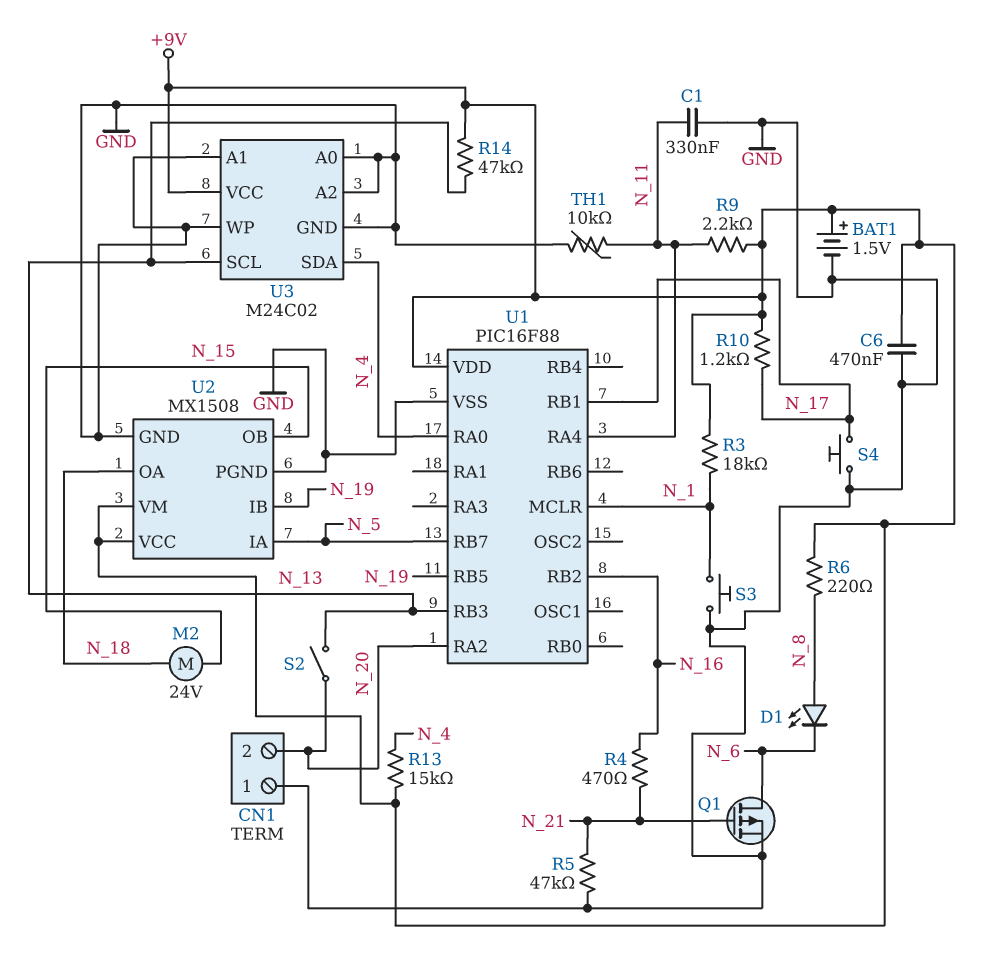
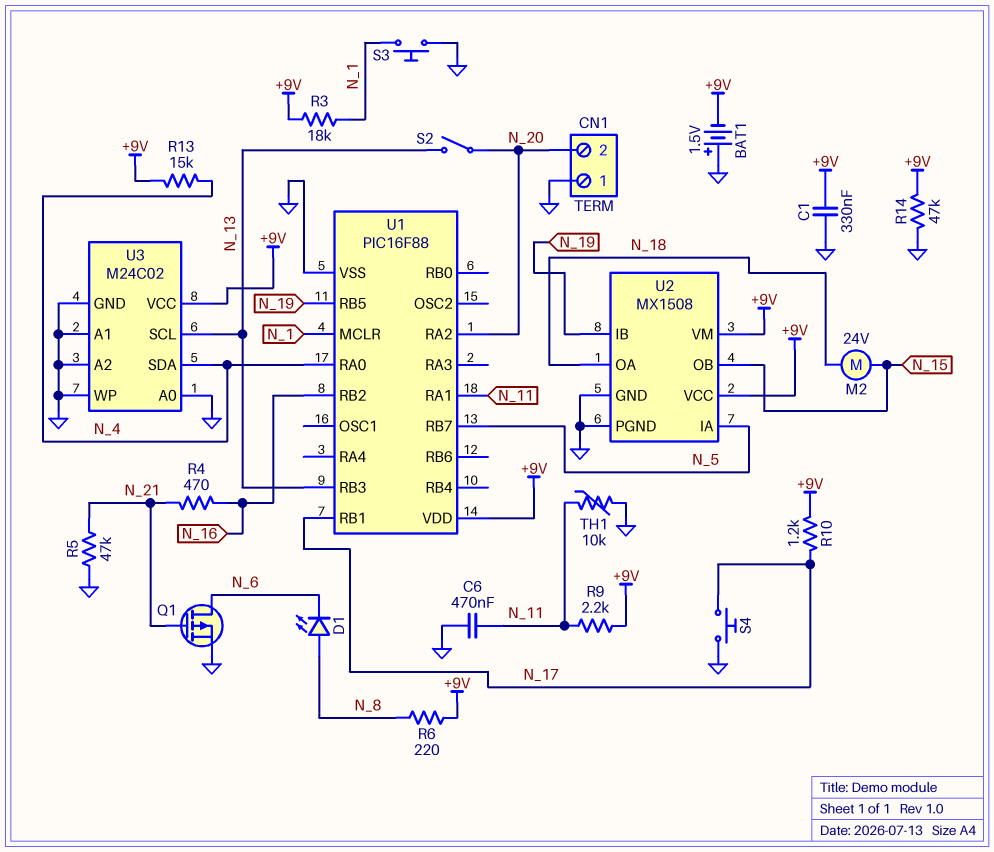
BAT1: 1.5V (plus +9V, minus GND) -> 1.5V (plus GND, minus +9V)
C1: 330nF (GND, N_11) -> 330nF (+9V, GND)
C6: 470nF (+9V, GND) -> 470nF (GND, N_11)
R14: 47k (+9V, N_13) -> 47k (+9V, GND)
U1 pin RA1: none -> N_11
U1 pin RA4: N_11 -> none

